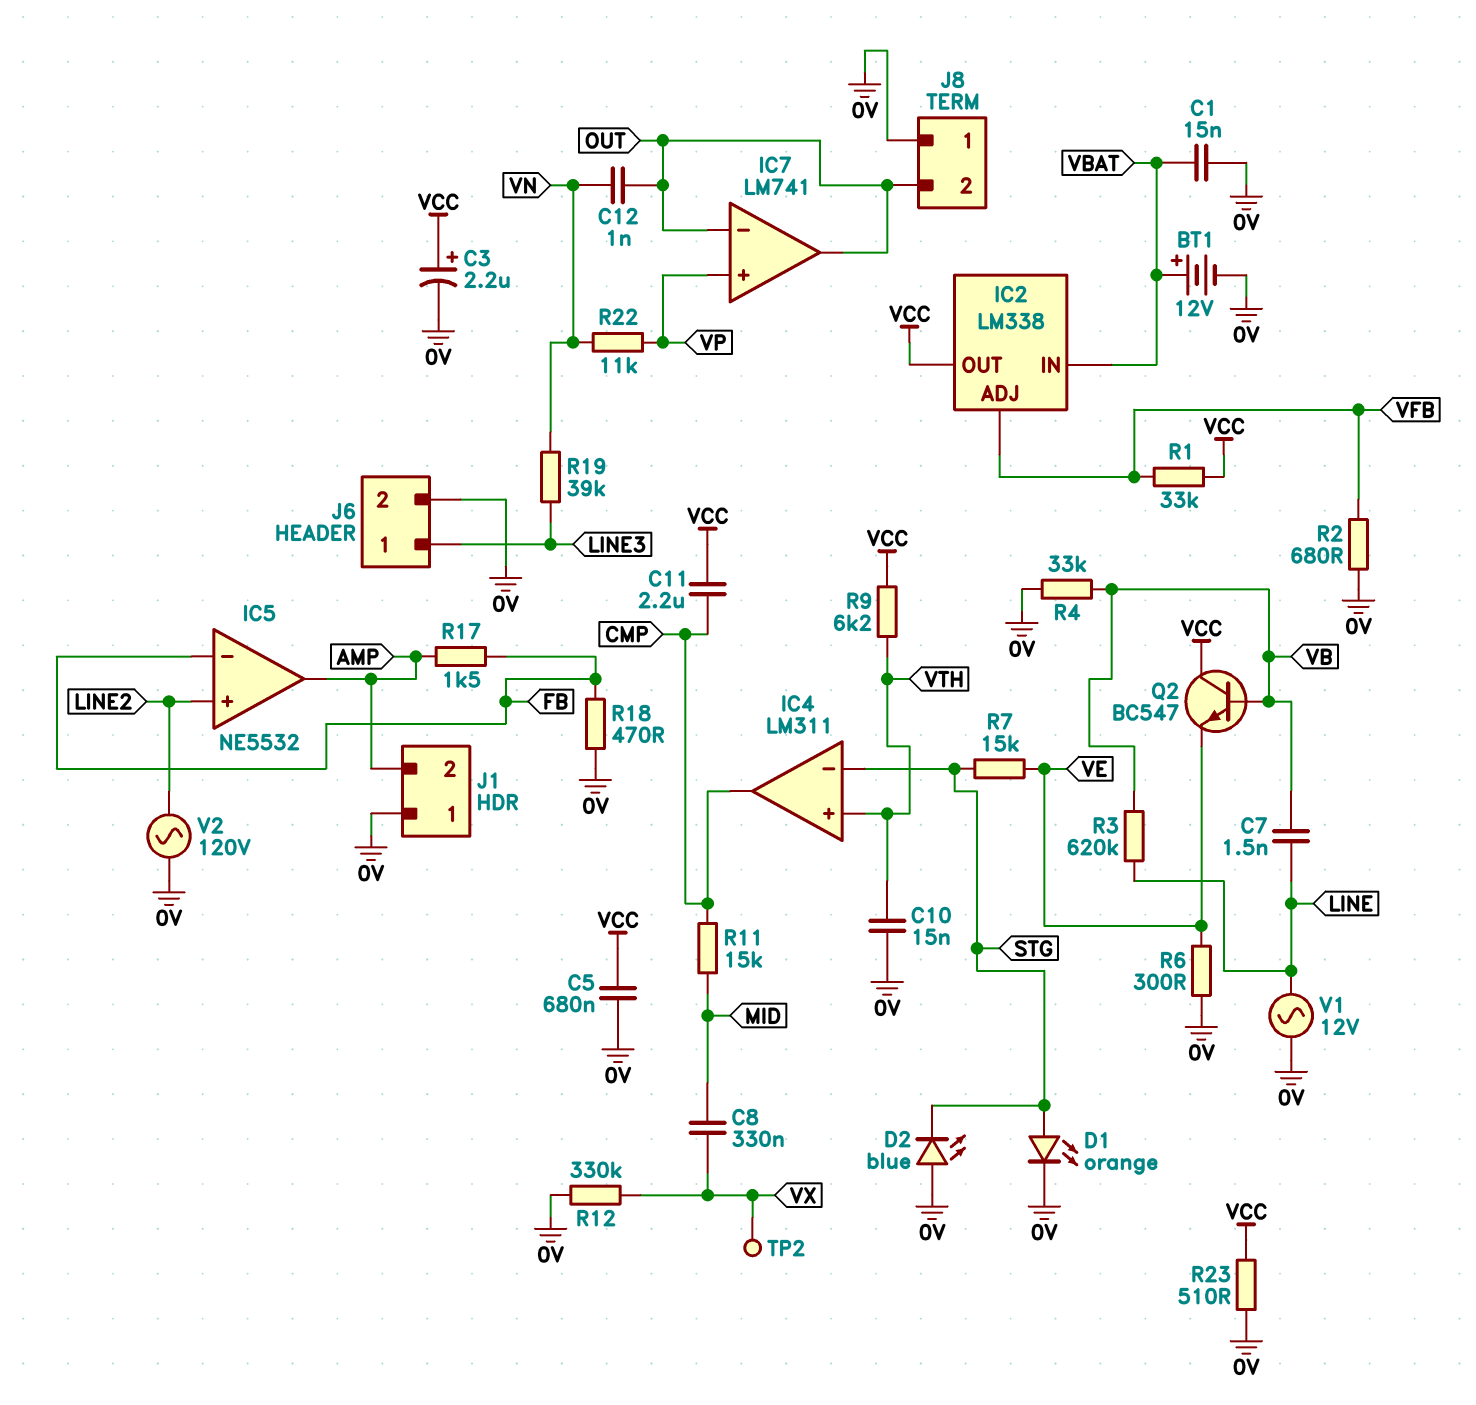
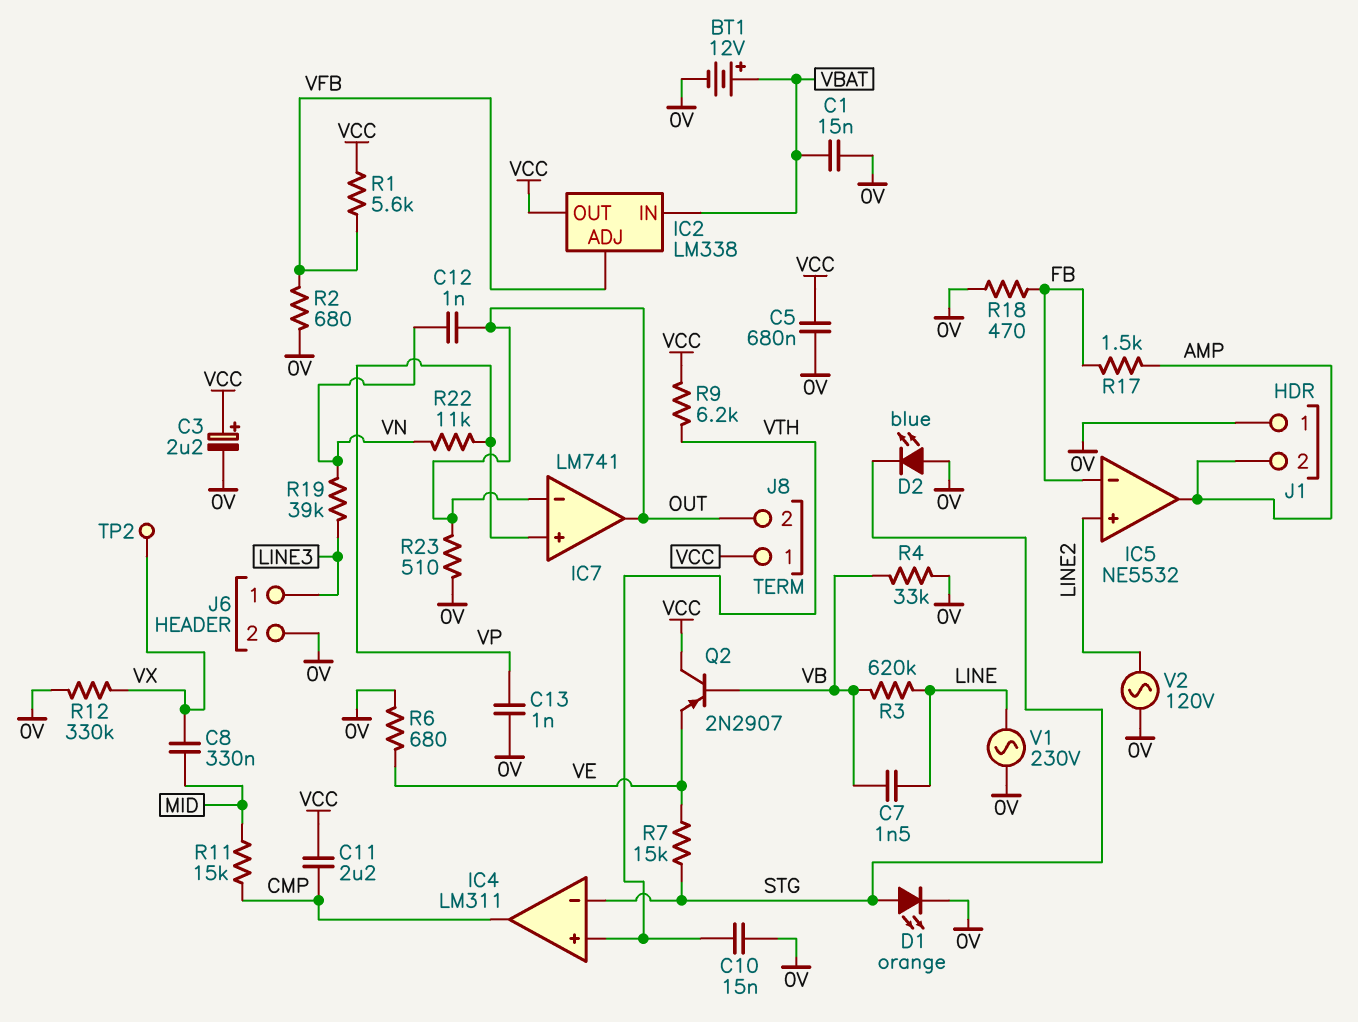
C13: none -> 1nF (0V, VP)
J8 pin 1: 0V -> VCC
Q2: NPN BC547 (B VB, C VCC, E VE) -> PNP 2N2907 (B VB, C VCC, E VE)
R1: 33k (VCC, VFB) -> 5.6k (VCC, VFB)
R6: 300 (0V, VE) -> 680 (0V, VE)
R23: 510 (0V, VCC) -> 510 (0V, OUT)
V1: AC 12V (0V, LINE) -> AC 230V (0V, LINE)

